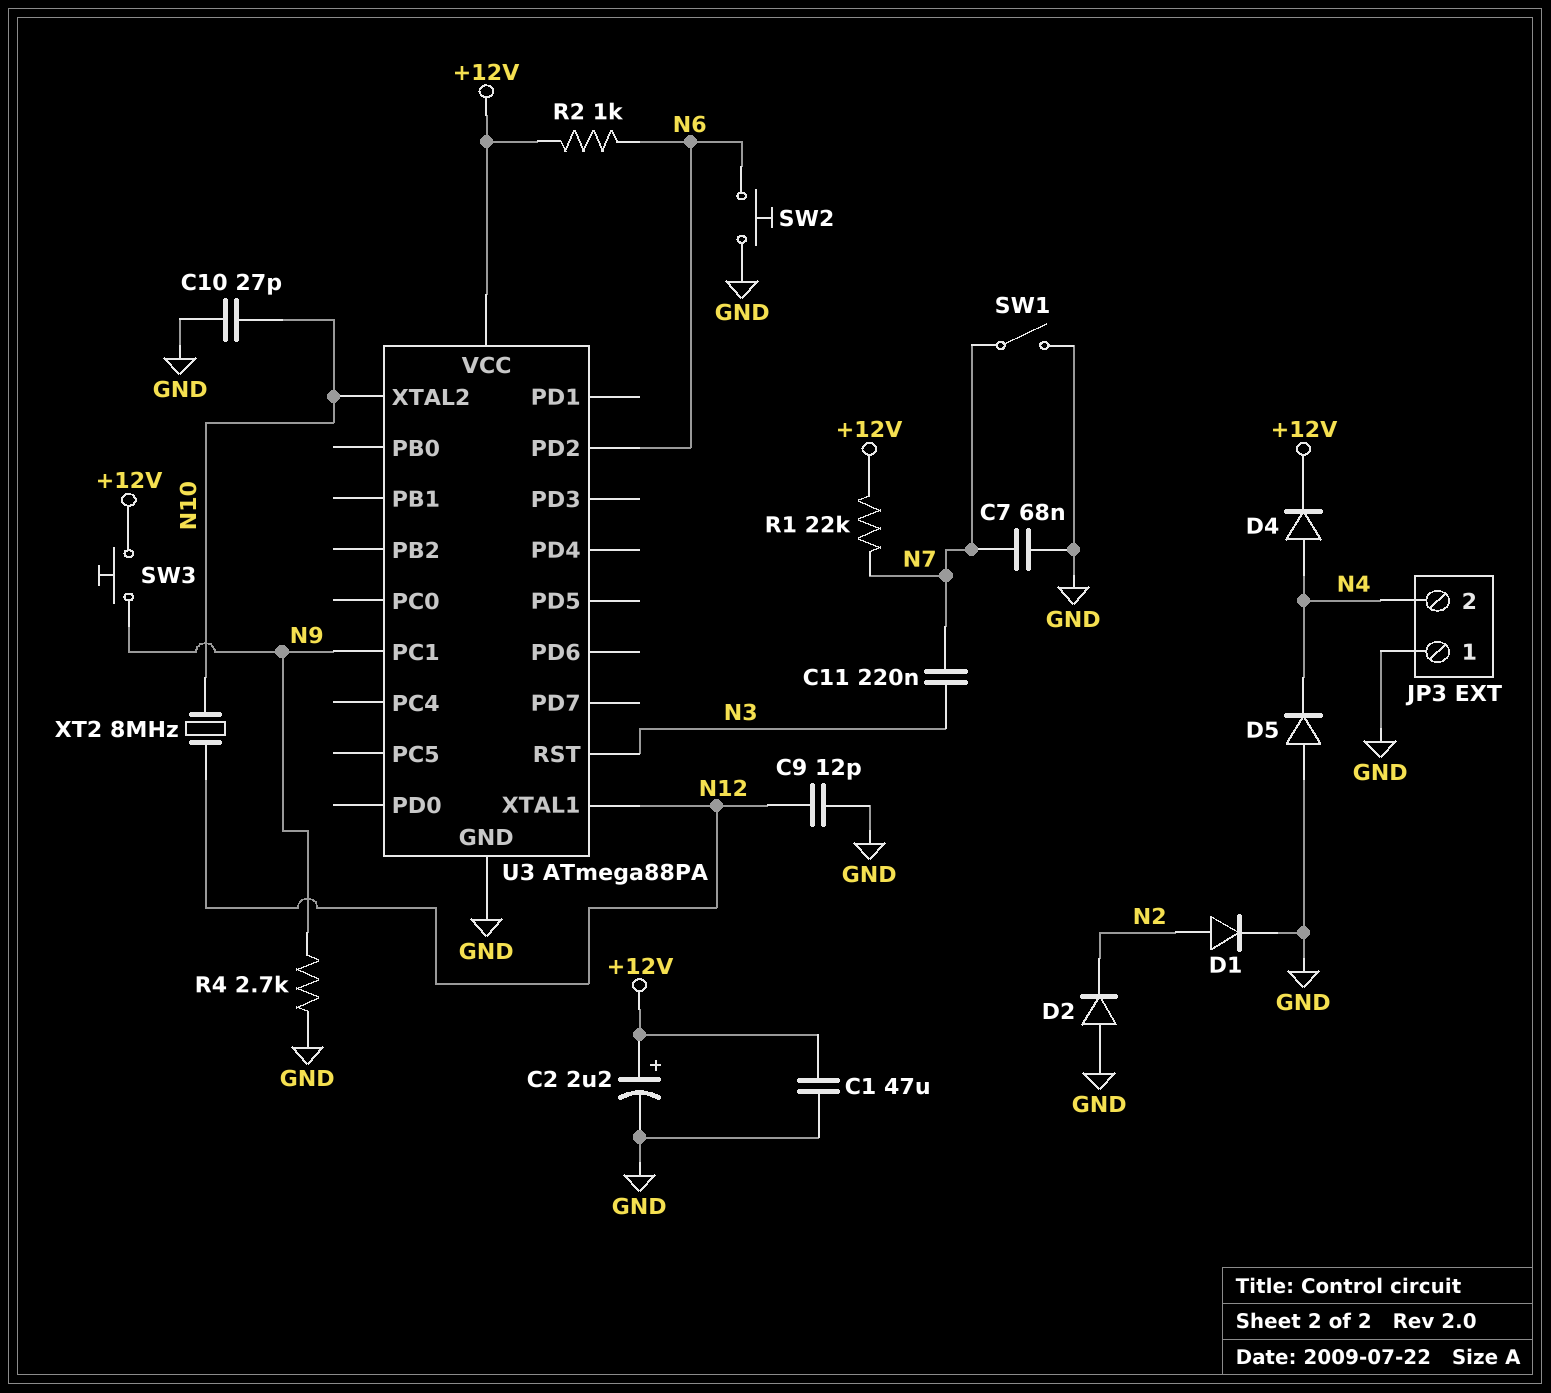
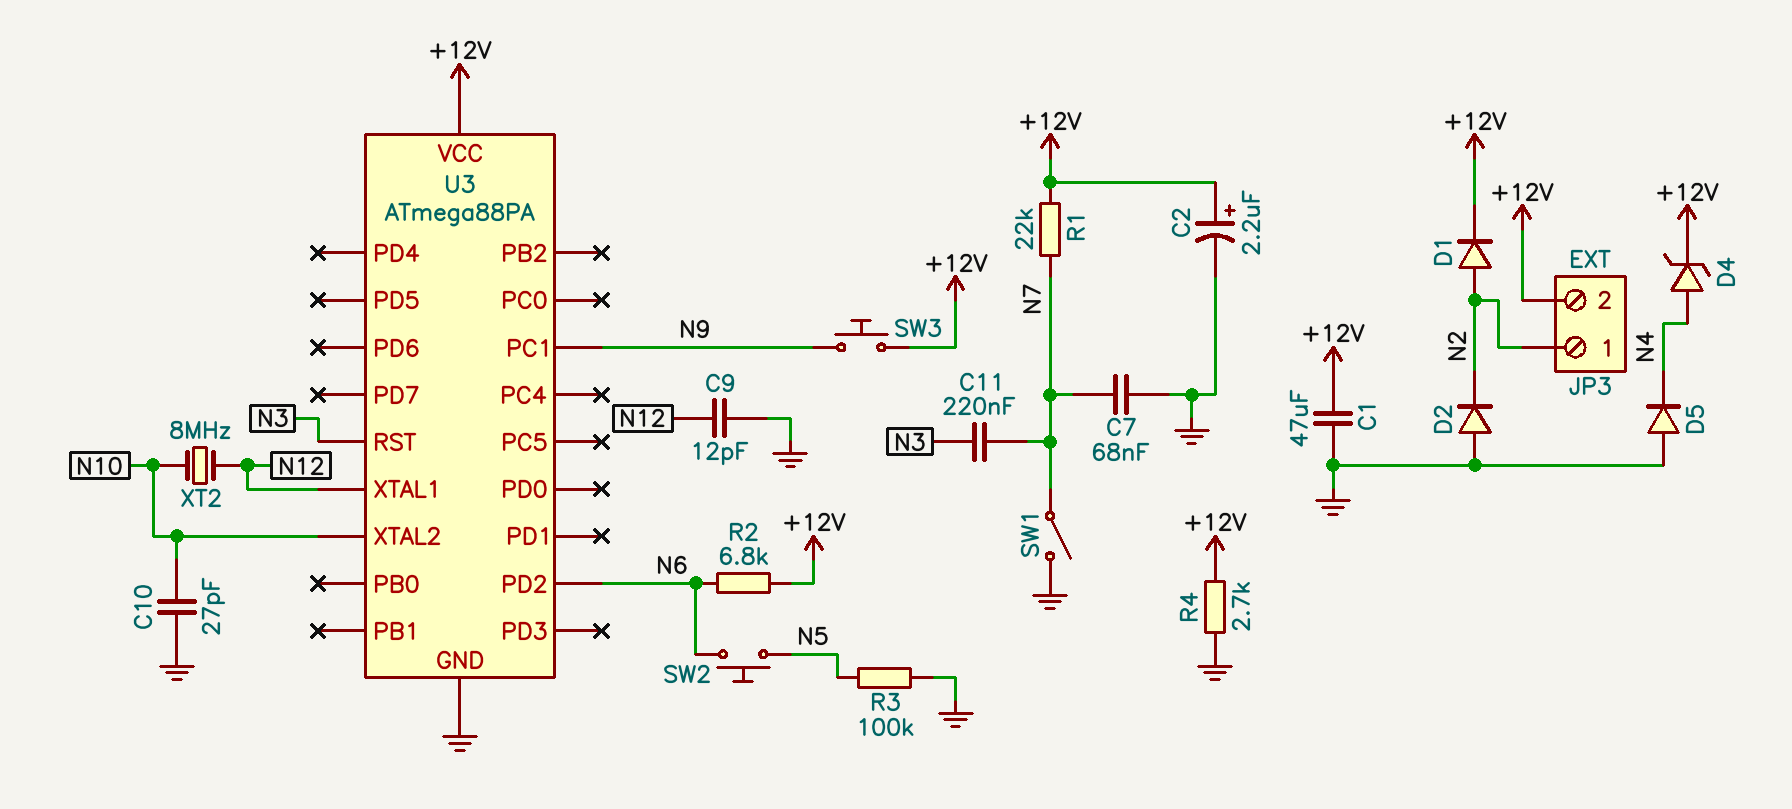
D1: diode (A N2, K GND) -> diode (A N2, K +12V)
D4: diode (A N4, K +12V) -> zener (A N4, K +12V)
JP3 pin 1: GND -> N2
JP3 pin 2: N4 -> +12V
R2: 1k (+12V, N6) -> 6.8k (+12V, N6)
R3: none -> 100k (GND, N5)
R4: 2.7k (GND, N9) -> 2.7k (+12V, GND)
SW2: button (GND, N6) -> button (N5, N6)

